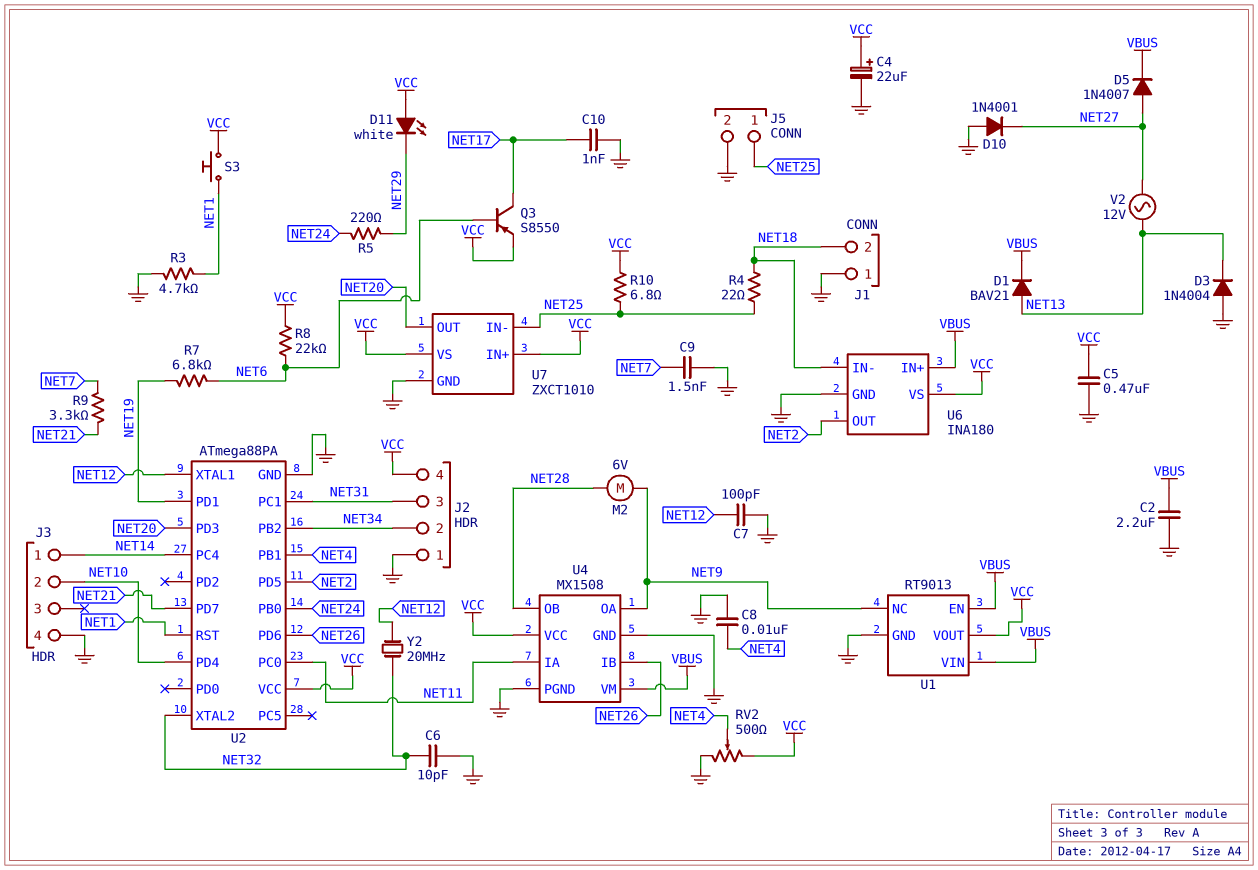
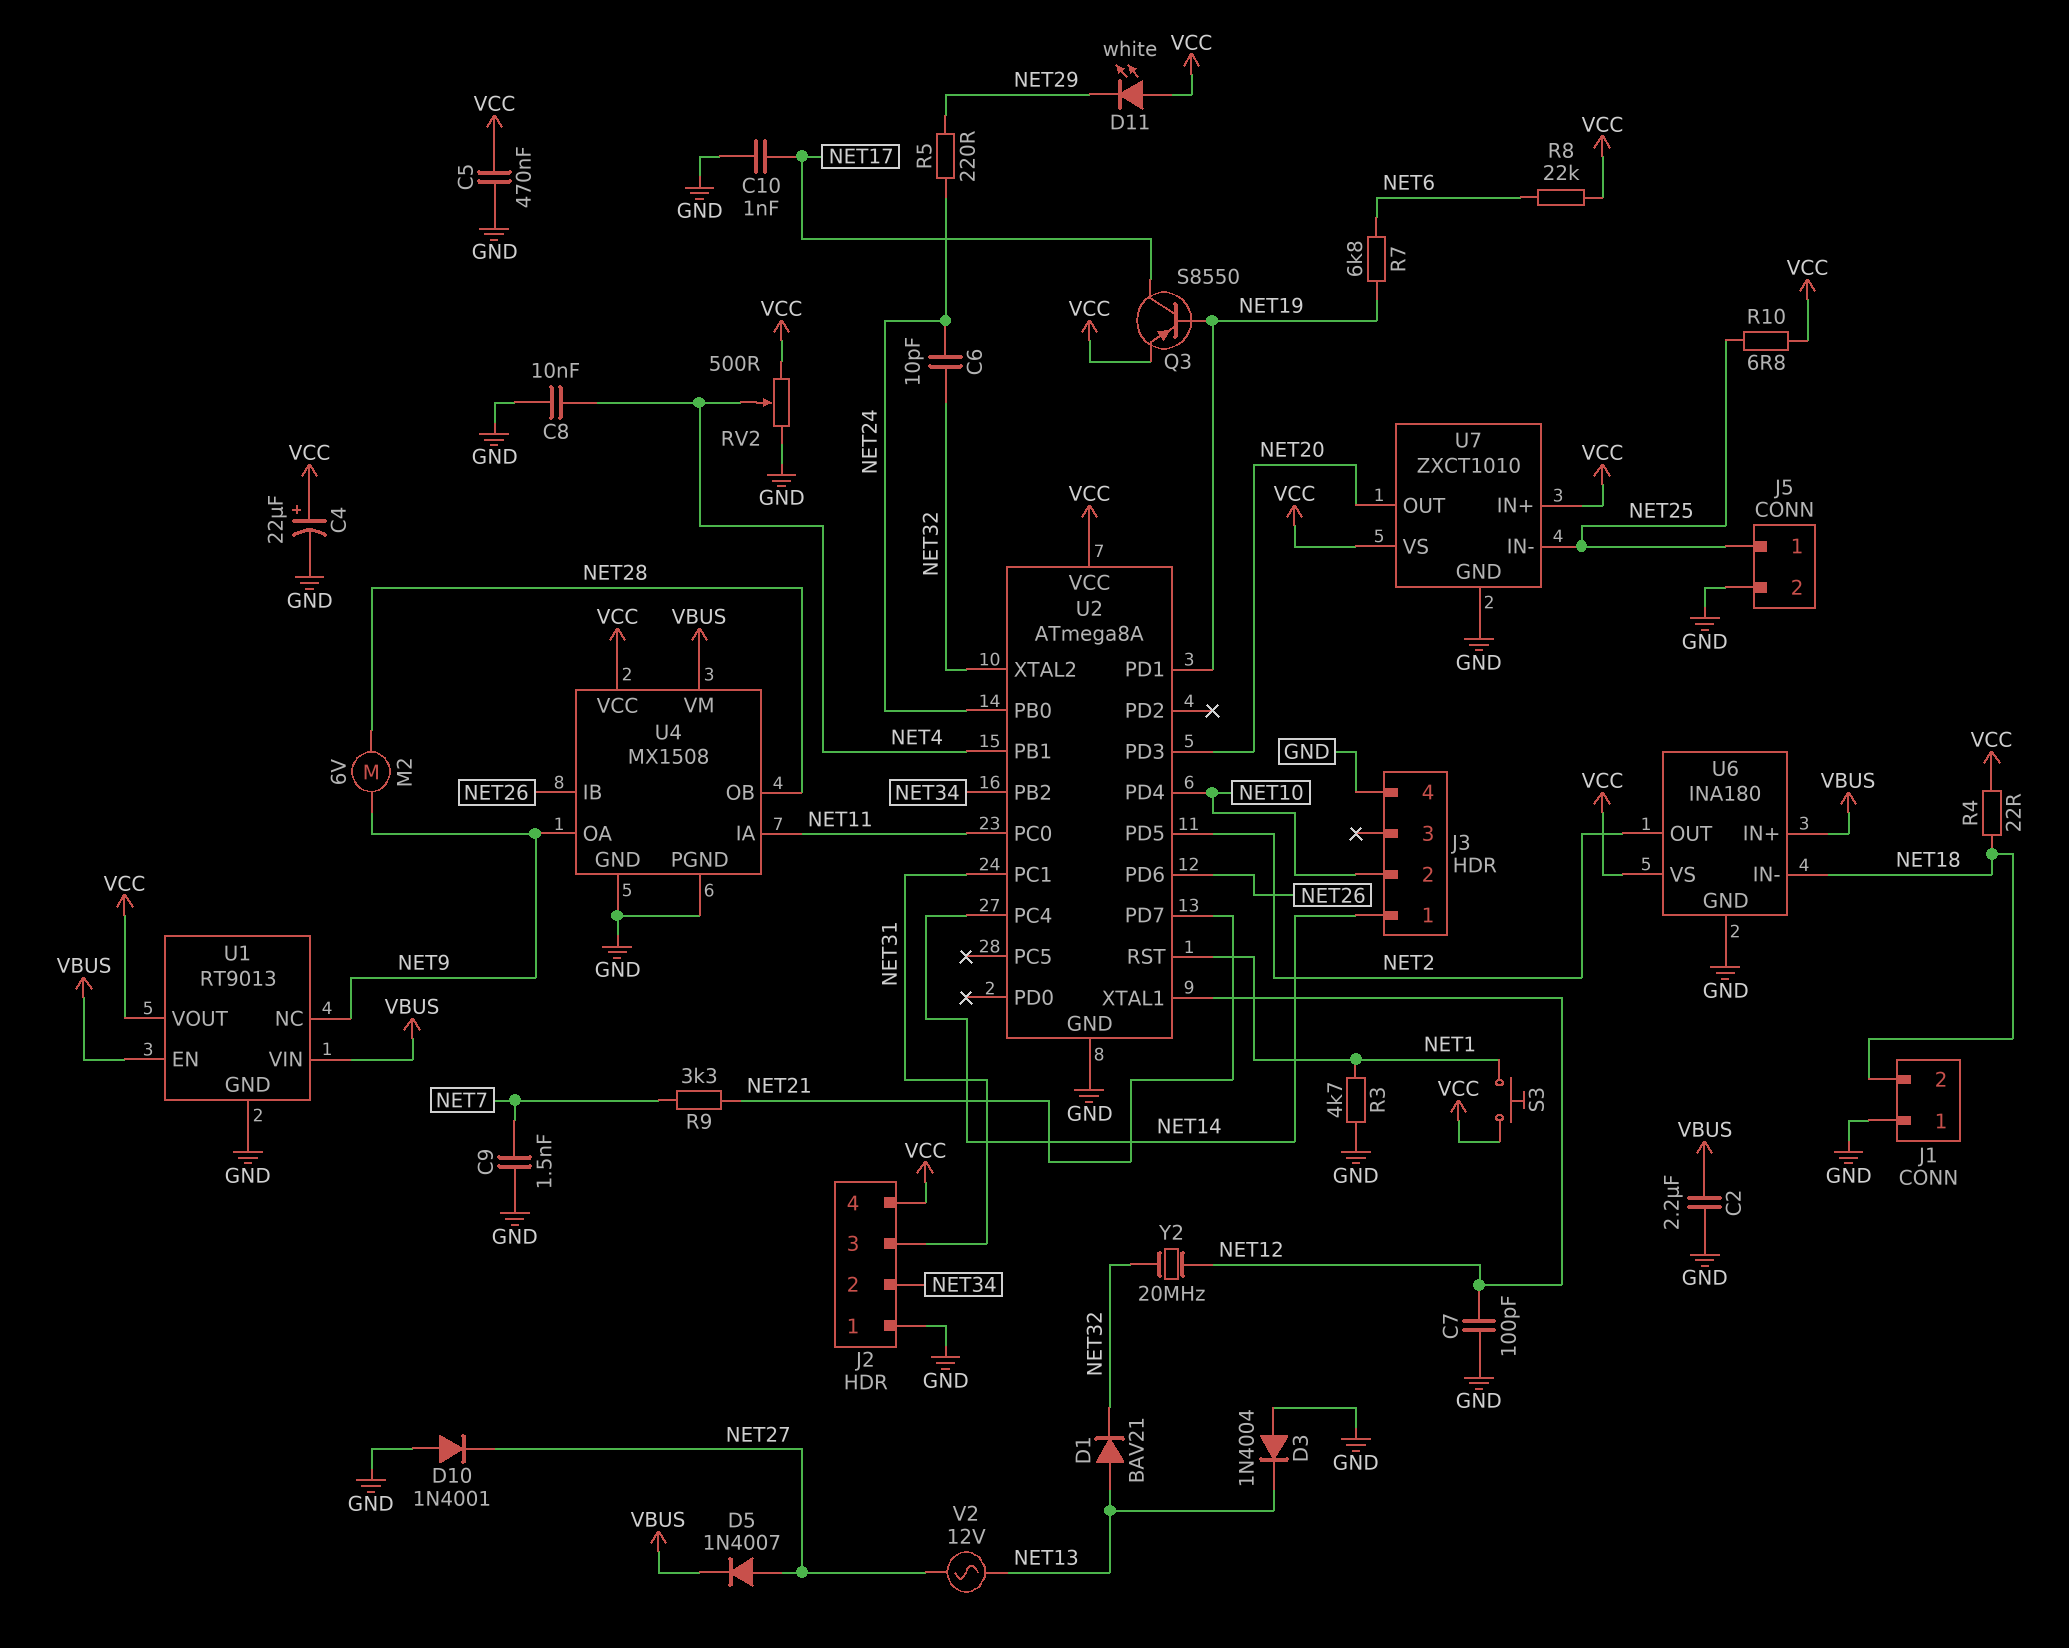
C6: 10pF (GND, NET32) -> 10pF (NET24, NET32)
D1: diode BAV21 (A NET13, K VBUS) -> diode BAV21 (A NET13, K NET32)
Q3: PNP S8550 (B NET6, C NET17, E VCC) -> PNP S8550 (B NET19, C NET17, E VCC)
R4: 22 (NET18, NET25) -> 22 (NET18, VCC)
U2: ATmega88PA -> ATmega8A

